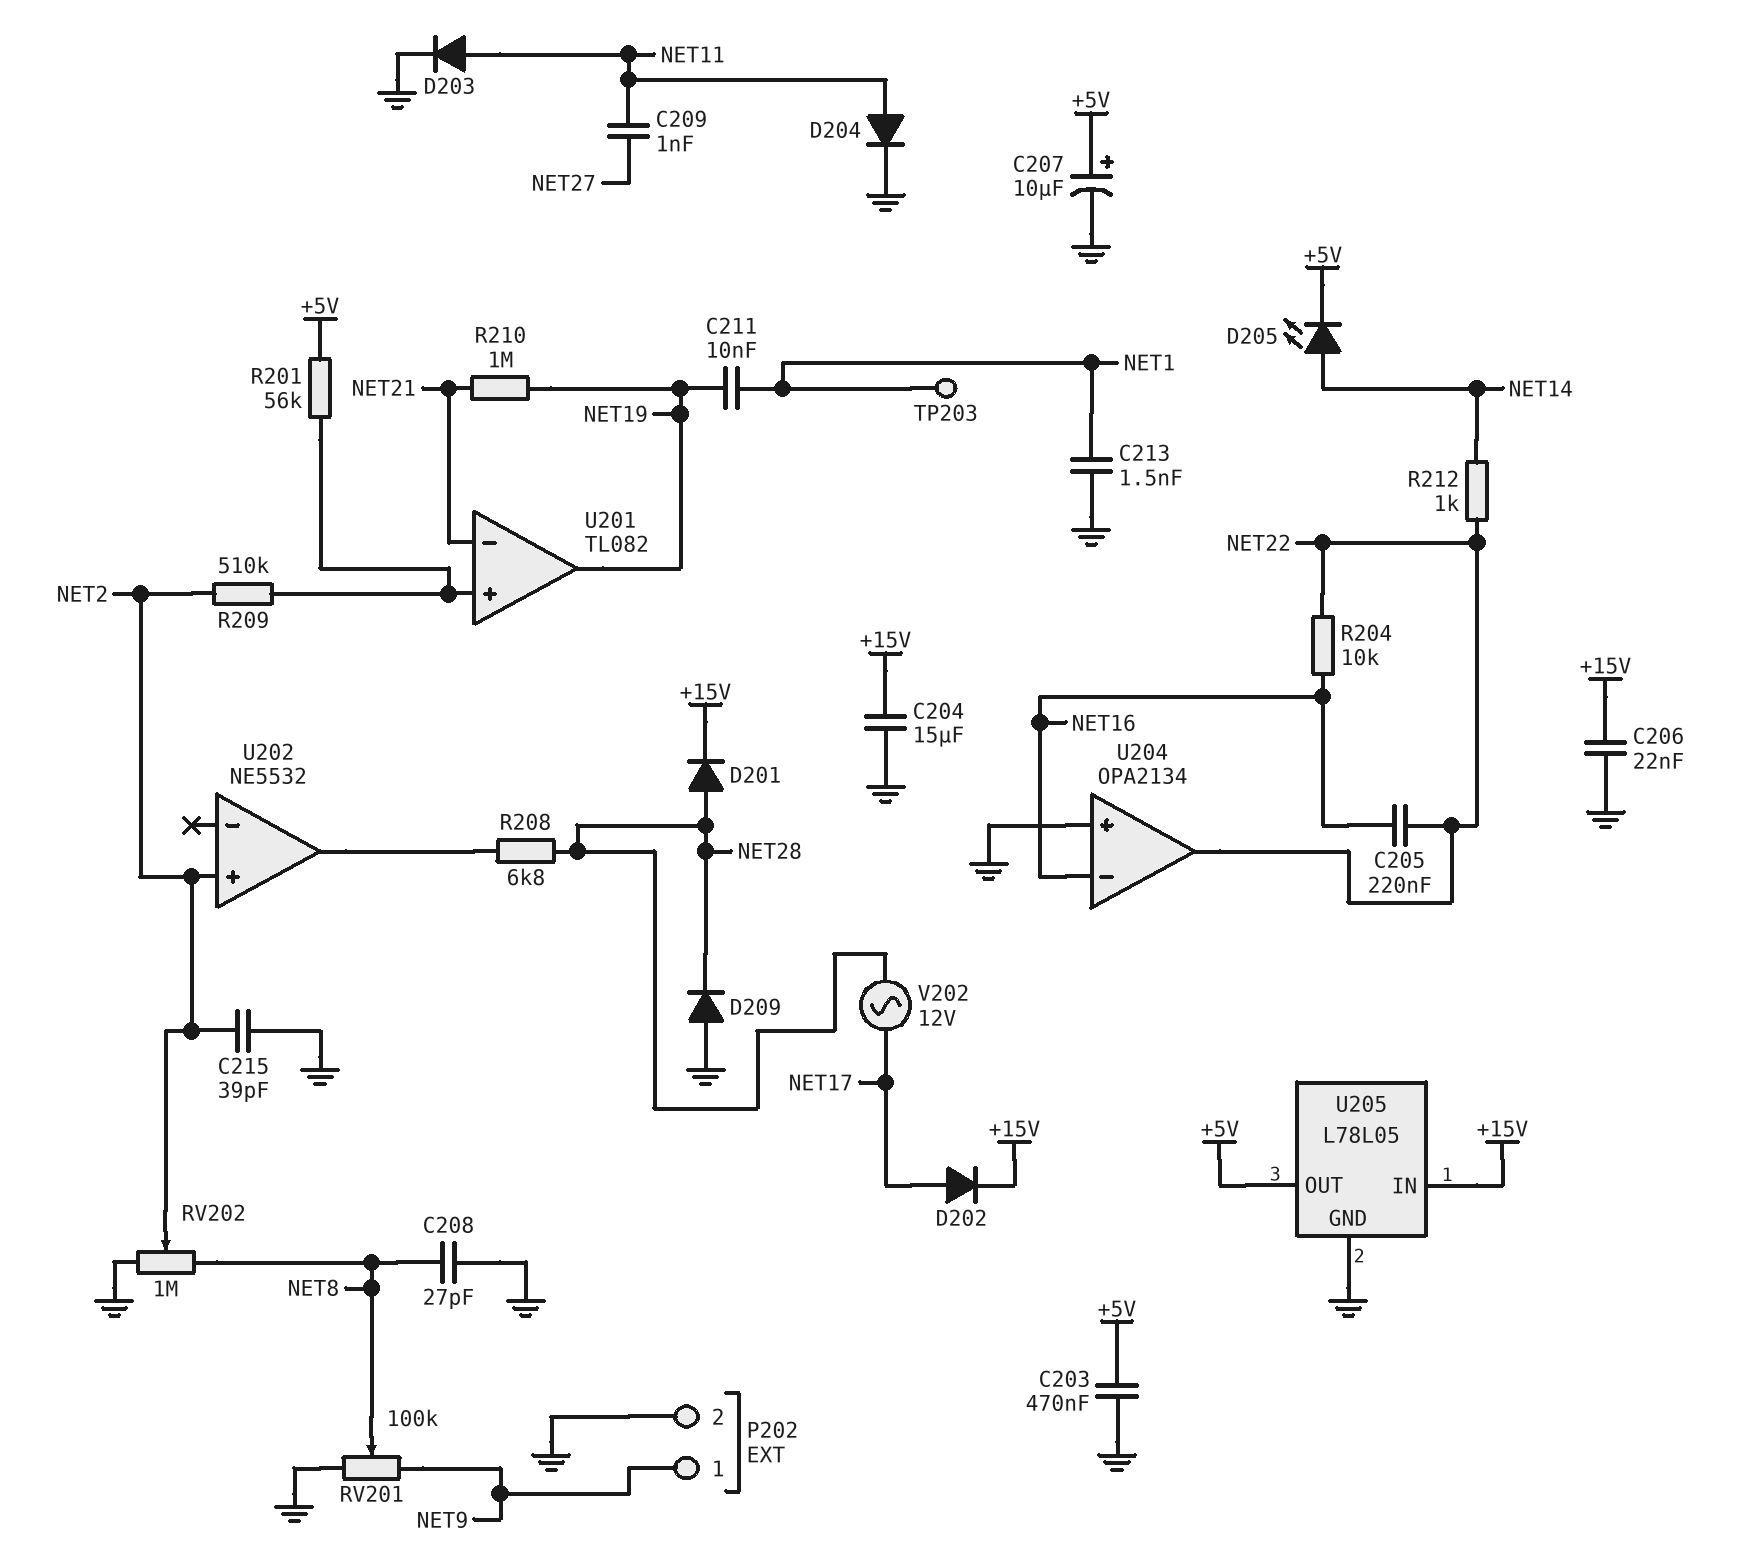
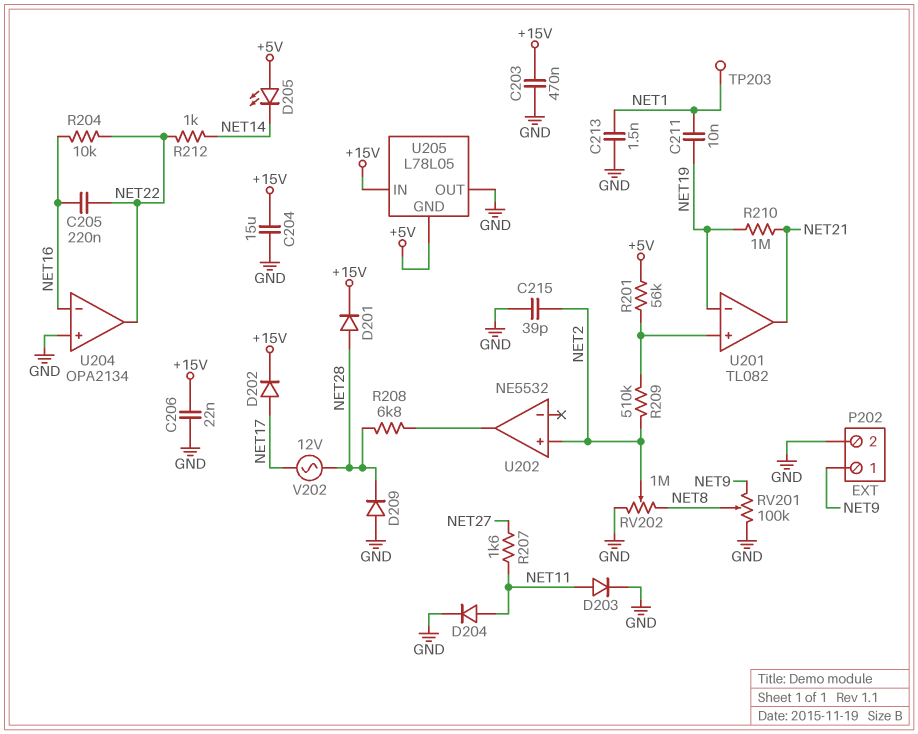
C203: 470nF (+5V, GND) -> 470nF (+15V, GND)
C207: 10uF (plus +5V, minus GND) -> none
C208: 27pF (GND, NET8) -> none
C209: 1nF (NET11, NET27) -> none
D205: LED (A NET14, K +5V) -> LED (A +5V, K NET14)
R207: none -> 1.6k (NET11, NET27)
U201 pin in-: NET21 -> NET19
U201 pin out: NET19 -> NET21
U205 pin GND: GND -> +5V
U205 pin OUT: +5V -> GND

